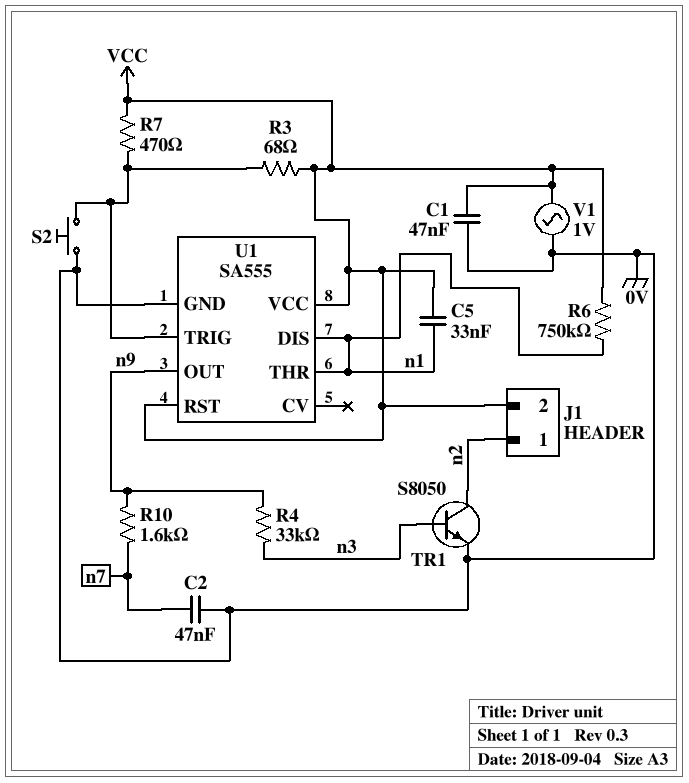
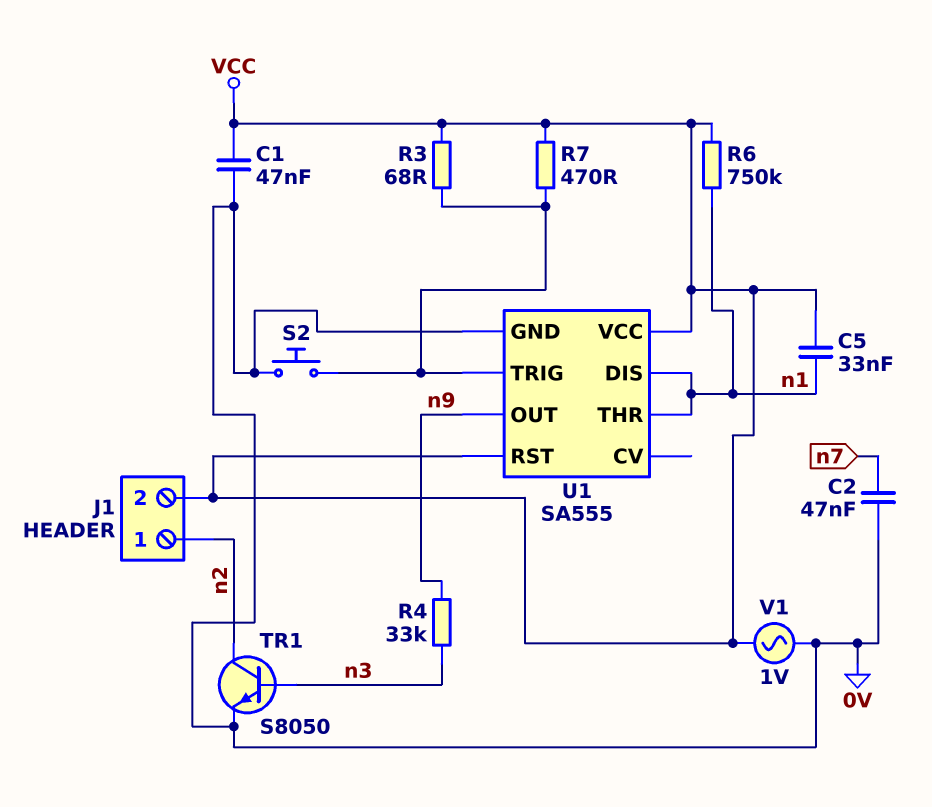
R10: 1.6k (n7, n9) -> none

